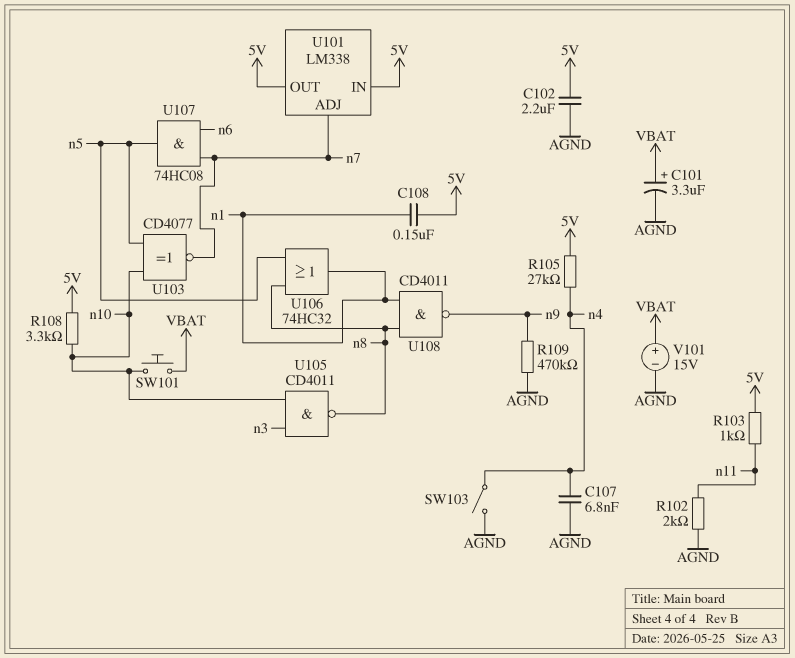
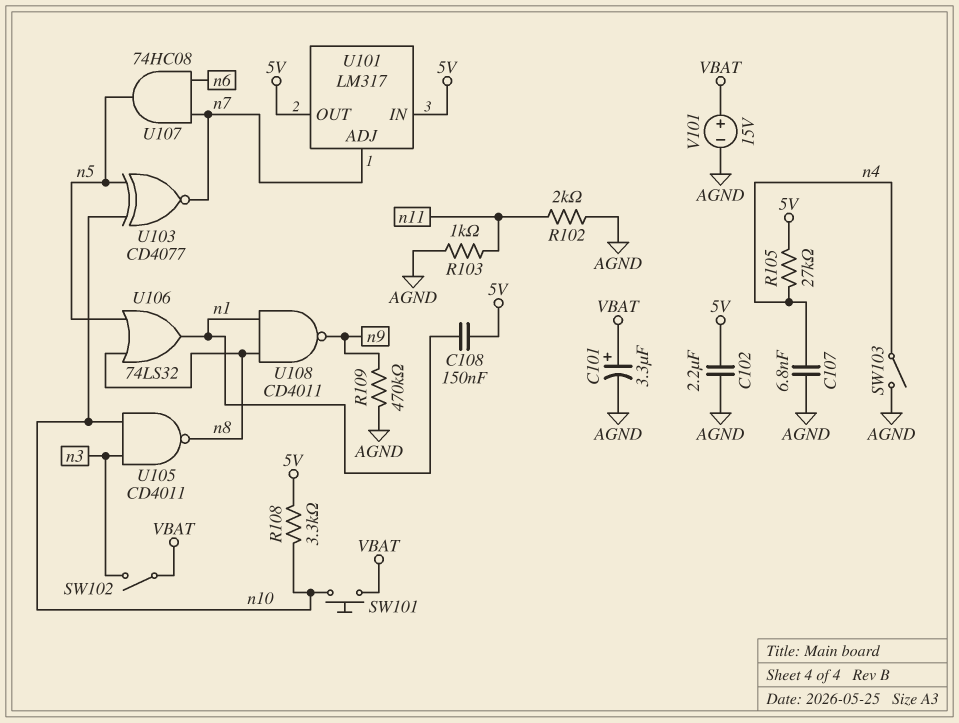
R103: 1k (5V, n11) -> 1k (AGND, n11)
SW102: none -> switch (VBAT, n3)
U101: LM338 -> LM317
U106: OR 74HC32 (in n5, in n8, out n1) -> OR 74LS32 (in n5, in n8, out n1)

